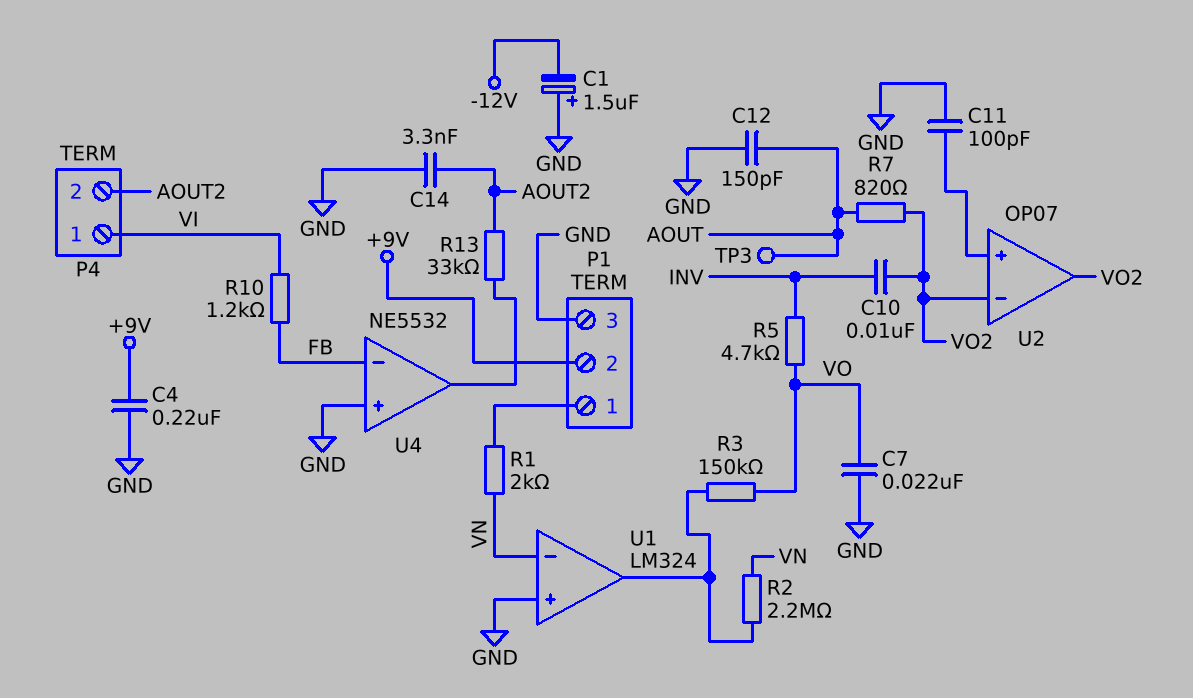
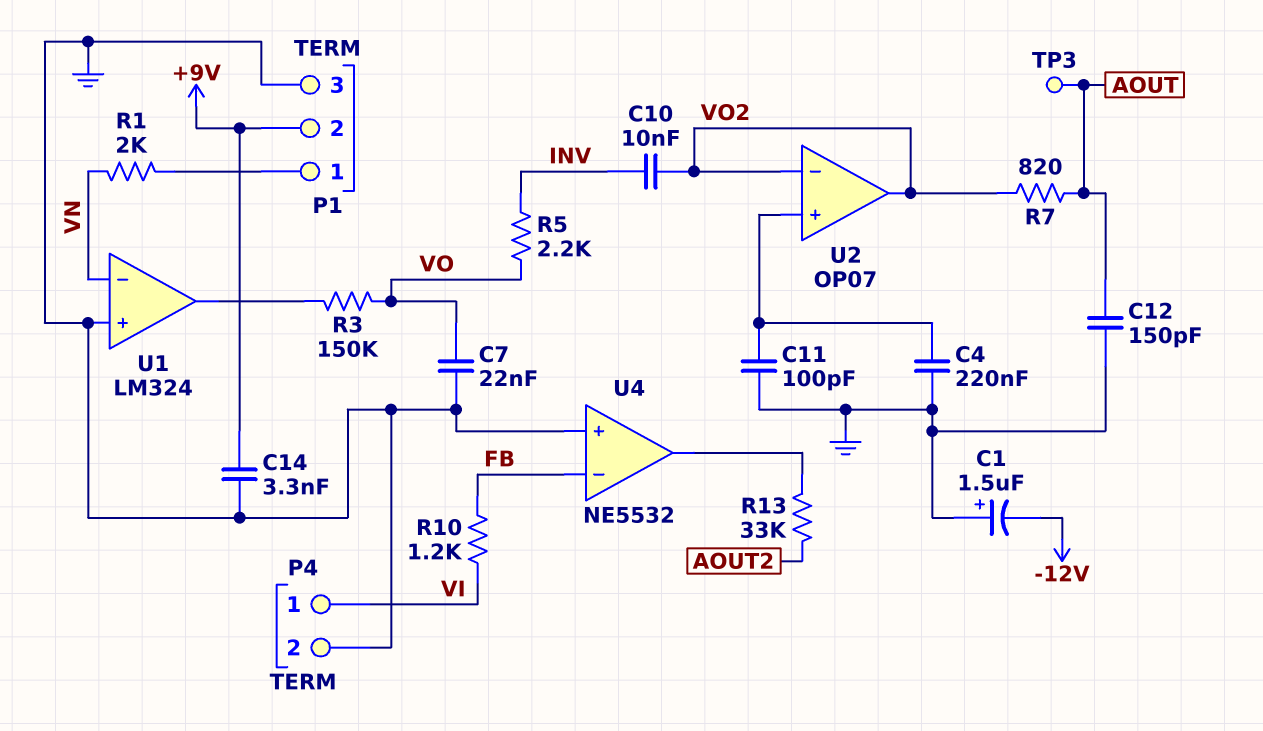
C4: 220nF (+9V, GND) -> 220nF (GND, U2/in+)
C14: 3.3nF (AOUT2, GND) -> 3.3nF (+9V, GND)
P4 pin 2: AOUT2 -> GND
R2: 2.2M (U1/out, VN) -> none
R5: 4.7k (INV, VO) -> 2.2k (INV, VO)

